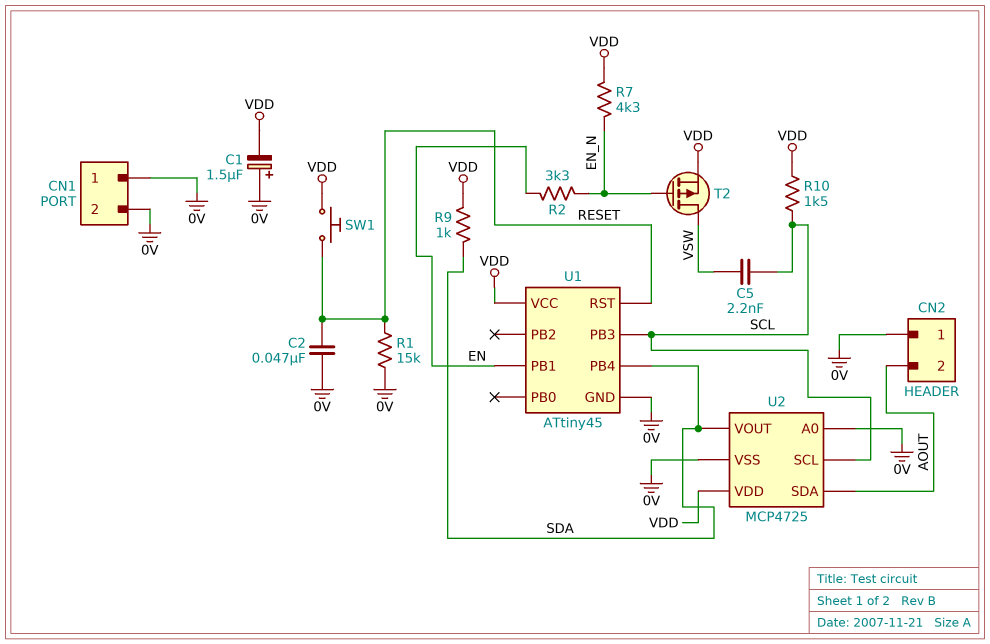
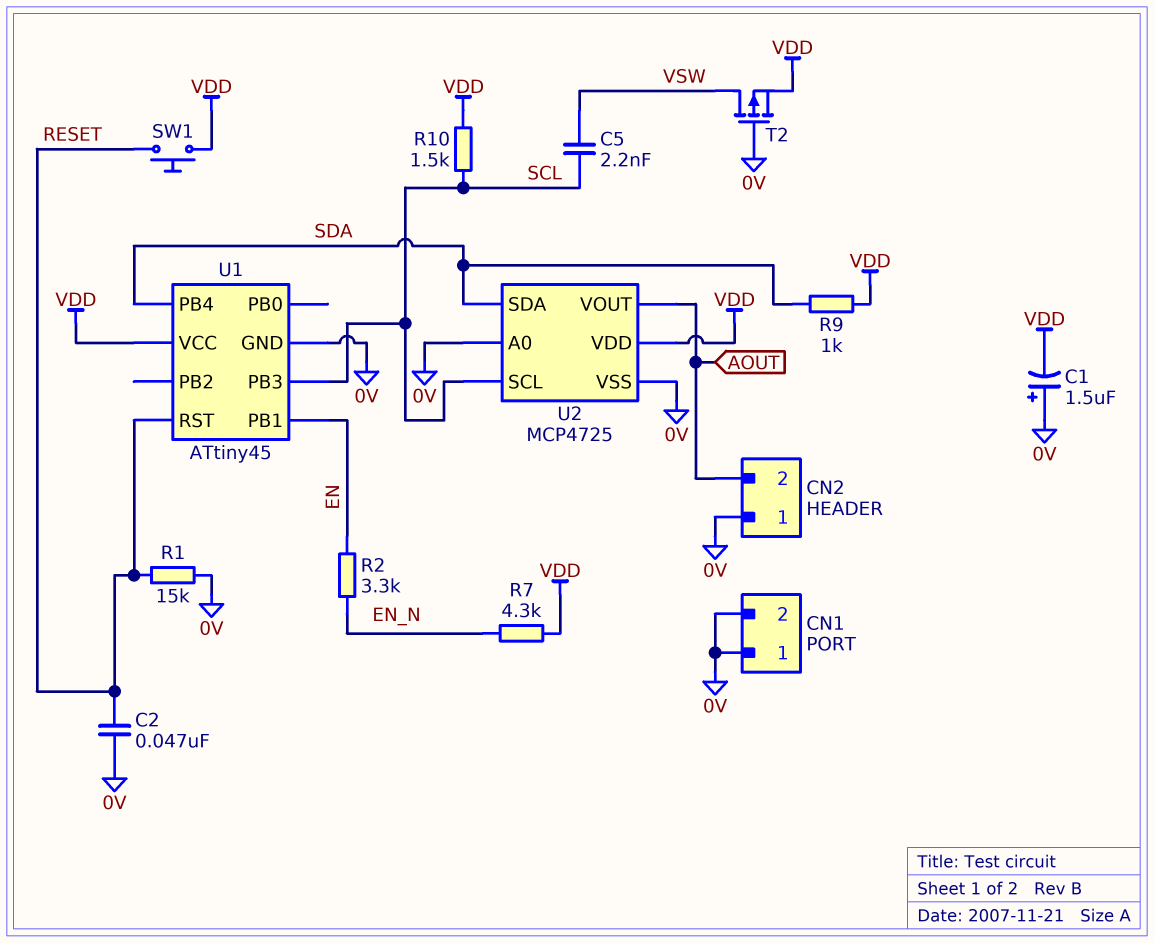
T2: PMOS (G EN_N, D VSW, S VDD) -> PMOS (G 0V, D VSW, S VDD)
U2 pin SDA: AOUT -> SDA
U2 pin VOUT: SDA -> AOUT

